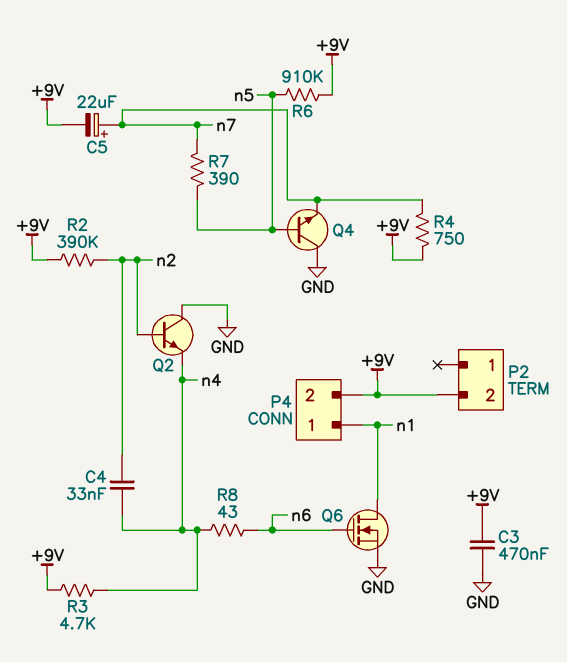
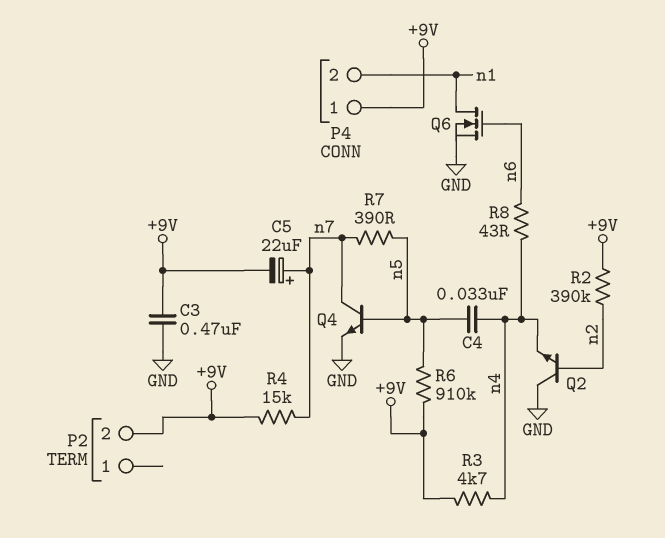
C4: 33nF (n2, n4) -> 33nF (n4, n5)
P4 pin 1: n1 -> +9V
P4 pin 2: +9V -> n1
Q4: NPN (B n5, C GND, E n7) -> NPN (B n5, C n7, E GND)
R4: 750 (+9V, n7) -> 15k (+9V, n7)

